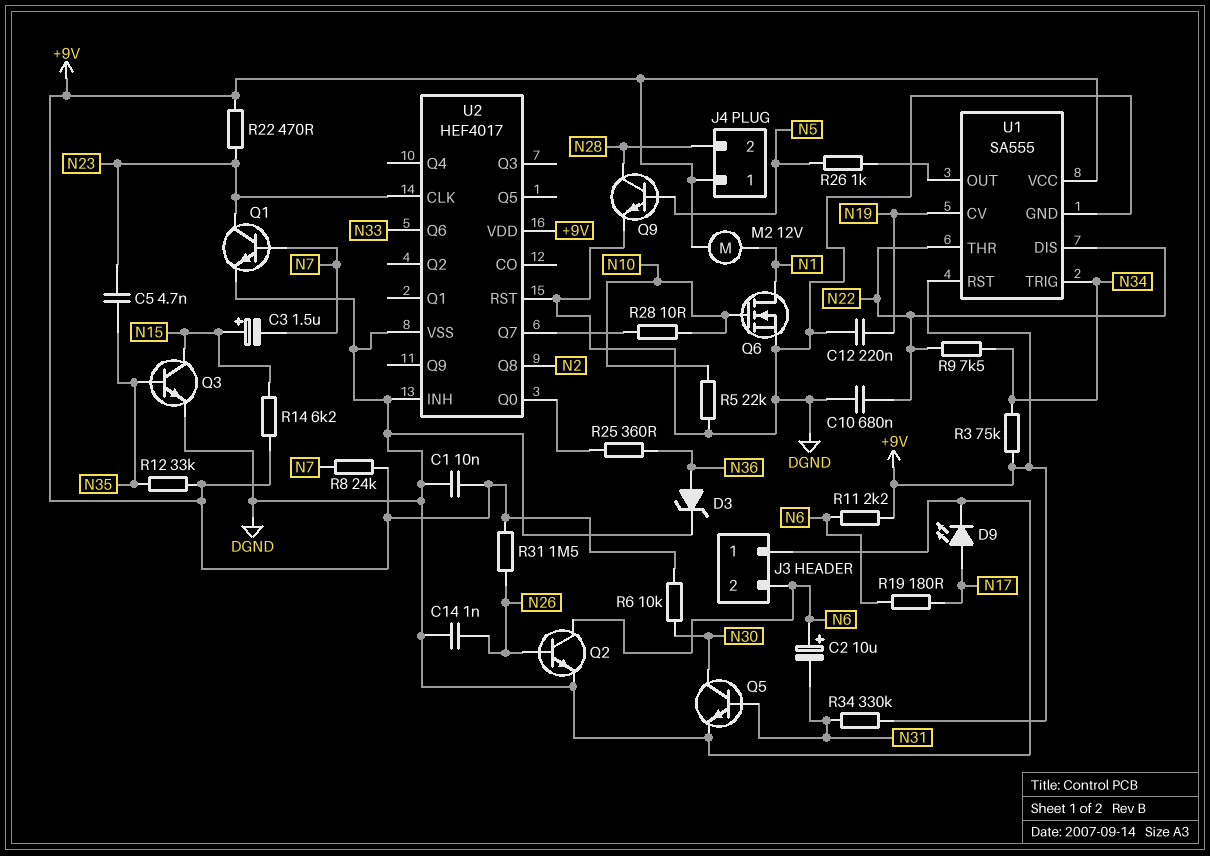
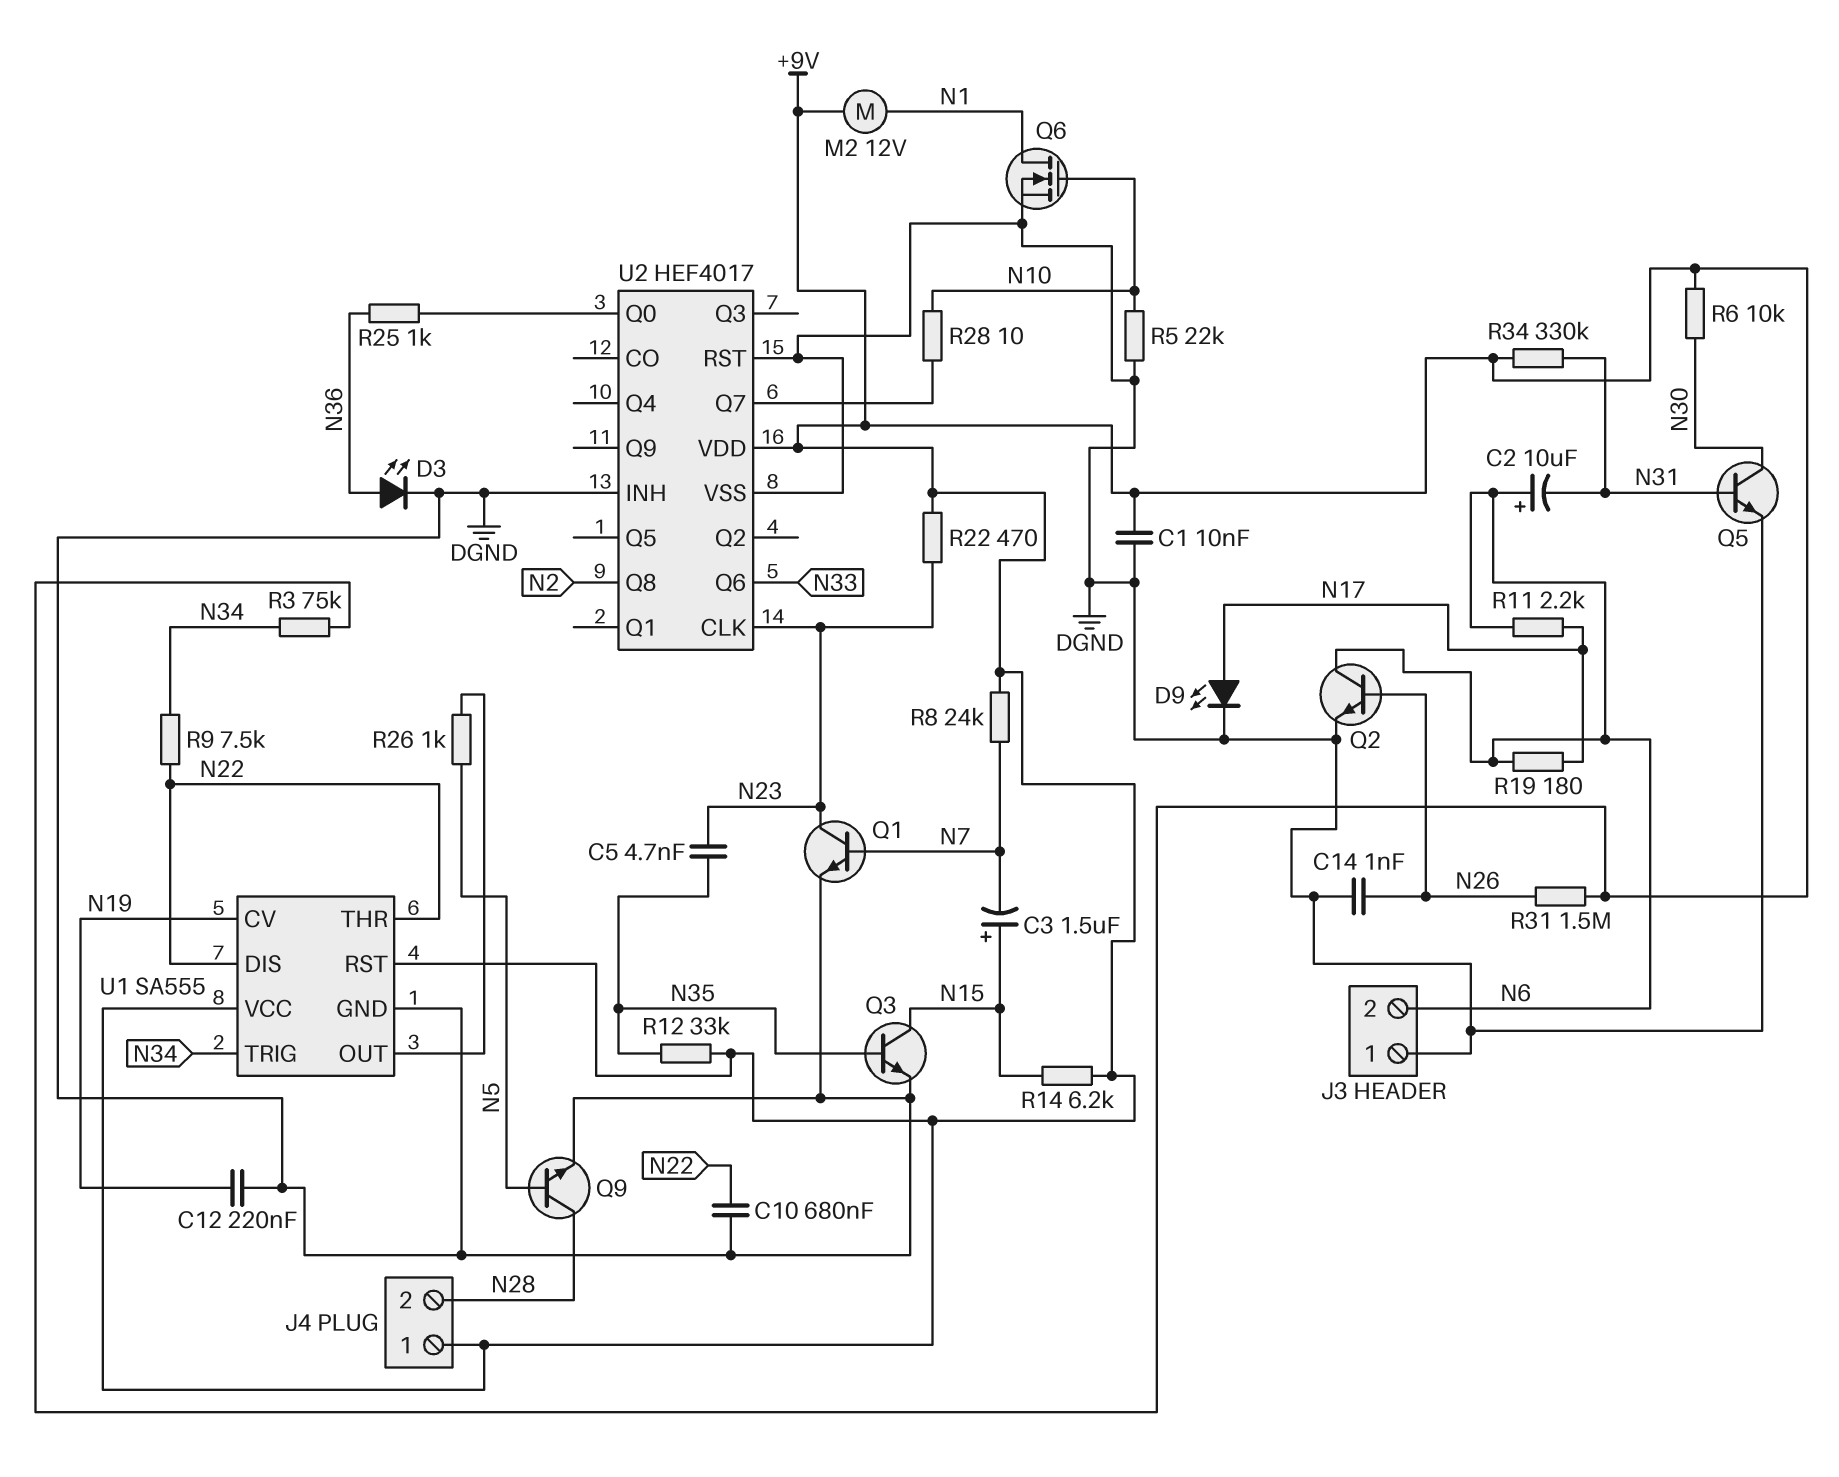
D3: zener (A N36, K DGND) -> LED (A N36, K DGND)
R11: 2.2k (+9V, N6) -> 2.2k (N6, N17)
R25: 360 (N36, U2/Q0) -> 1k (N36, U2/Q0)

